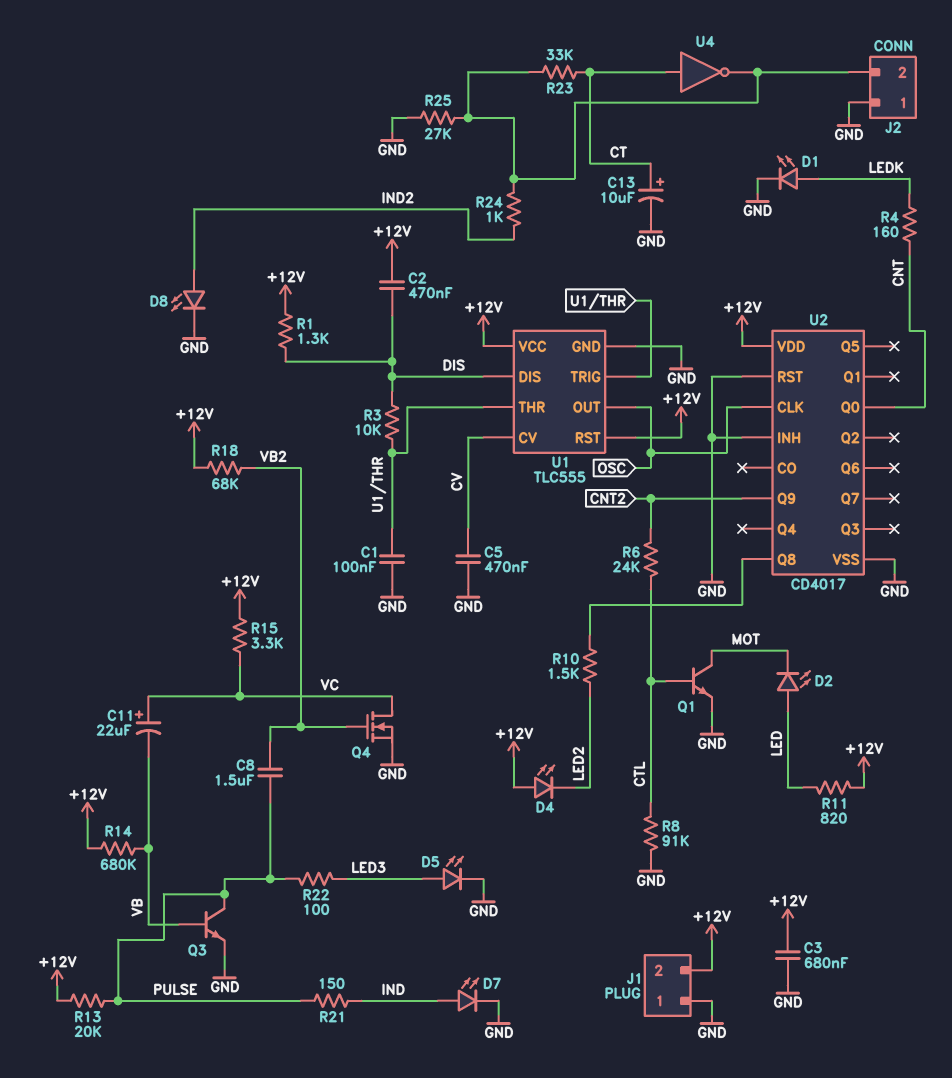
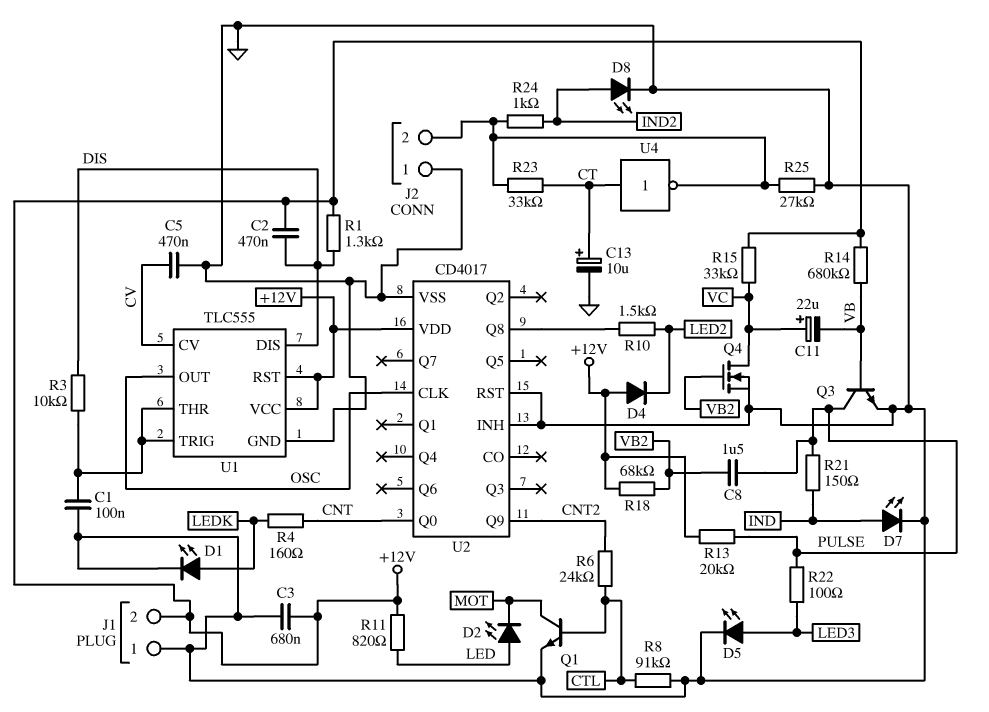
D4: LED (A +12V, K LED2) -> diode (A +12V, K LED2)
R15: 3.3k (+12V, VC) -> 33k (+12V, VC)

